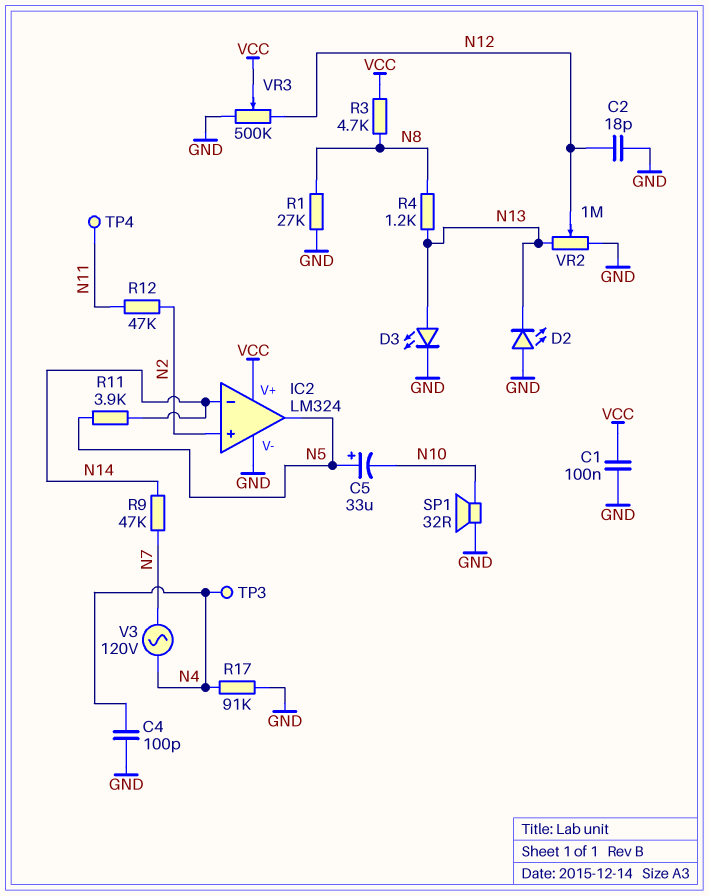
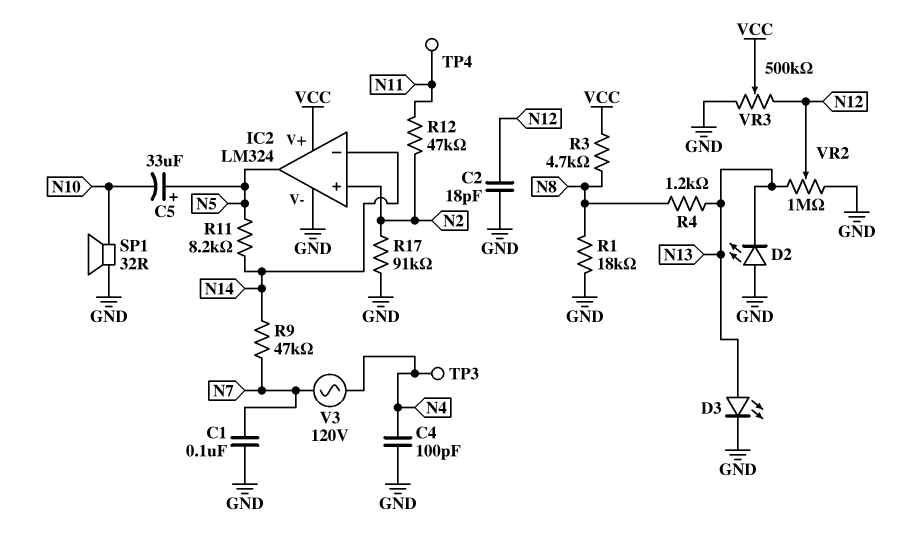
C1: 100nF (GND, VCC) -> 100nF (GND, N7)
R1: 27k (GND, N8) -> 18k (GND, N8)
R11: 3.9k (N5, N14) -> 8.2k (N5, N14)
R17: 91k (GND, N4) -> 91k (GND, N2)

